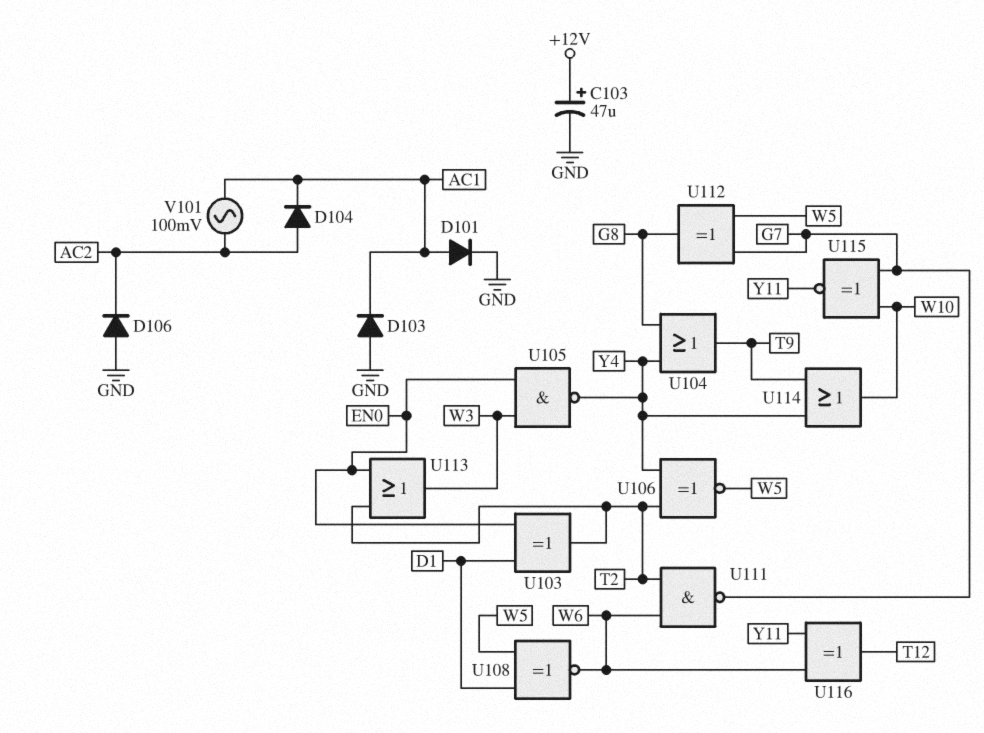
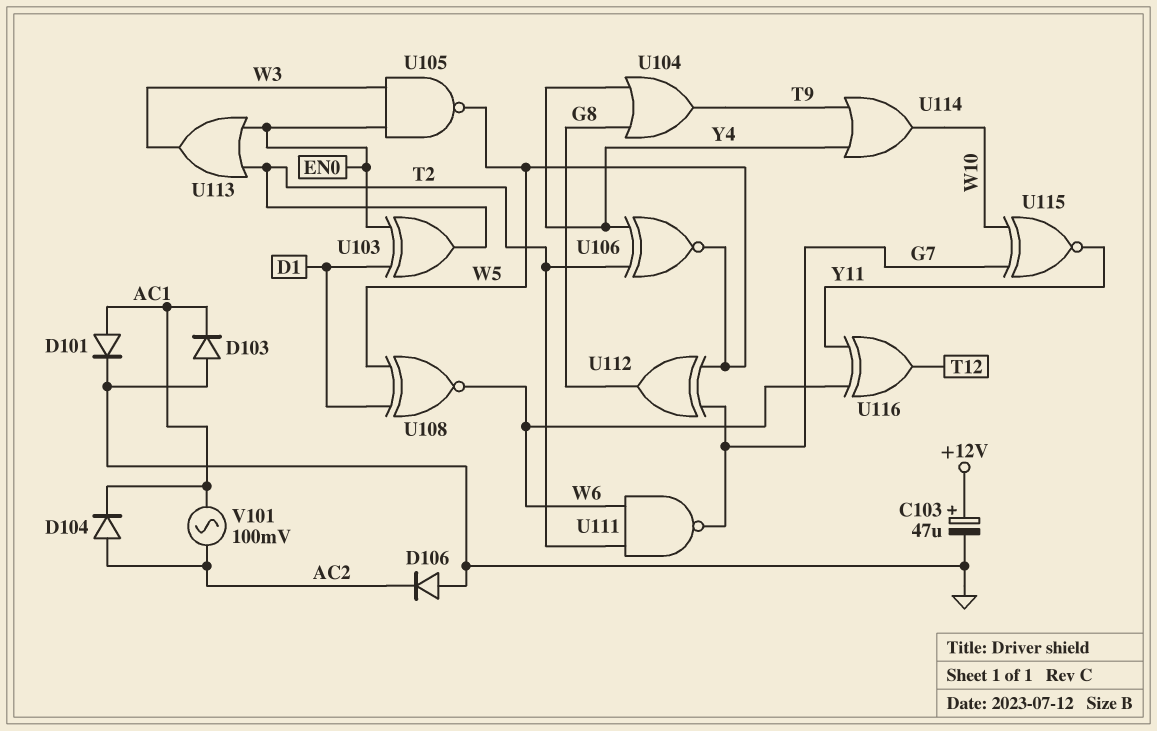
U105: NAND (in EN0, in W3, out Y4) -> NAND (in EN0, in W3, out W5)

